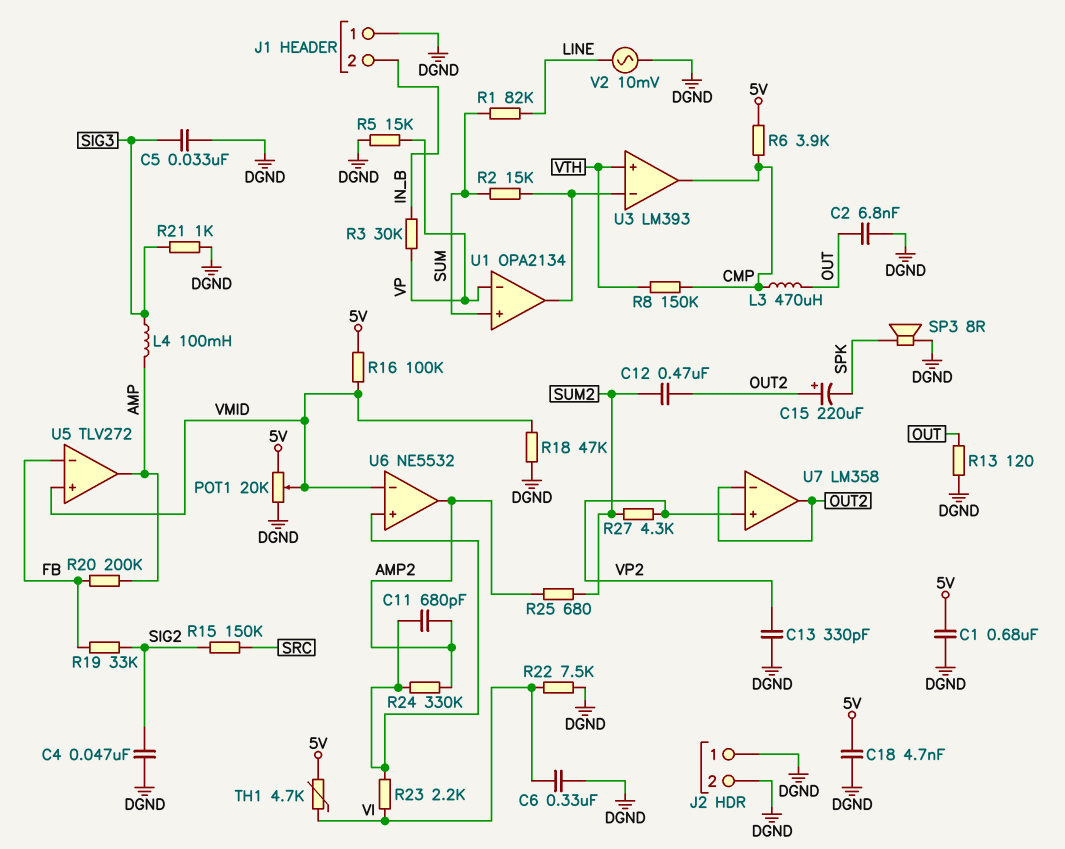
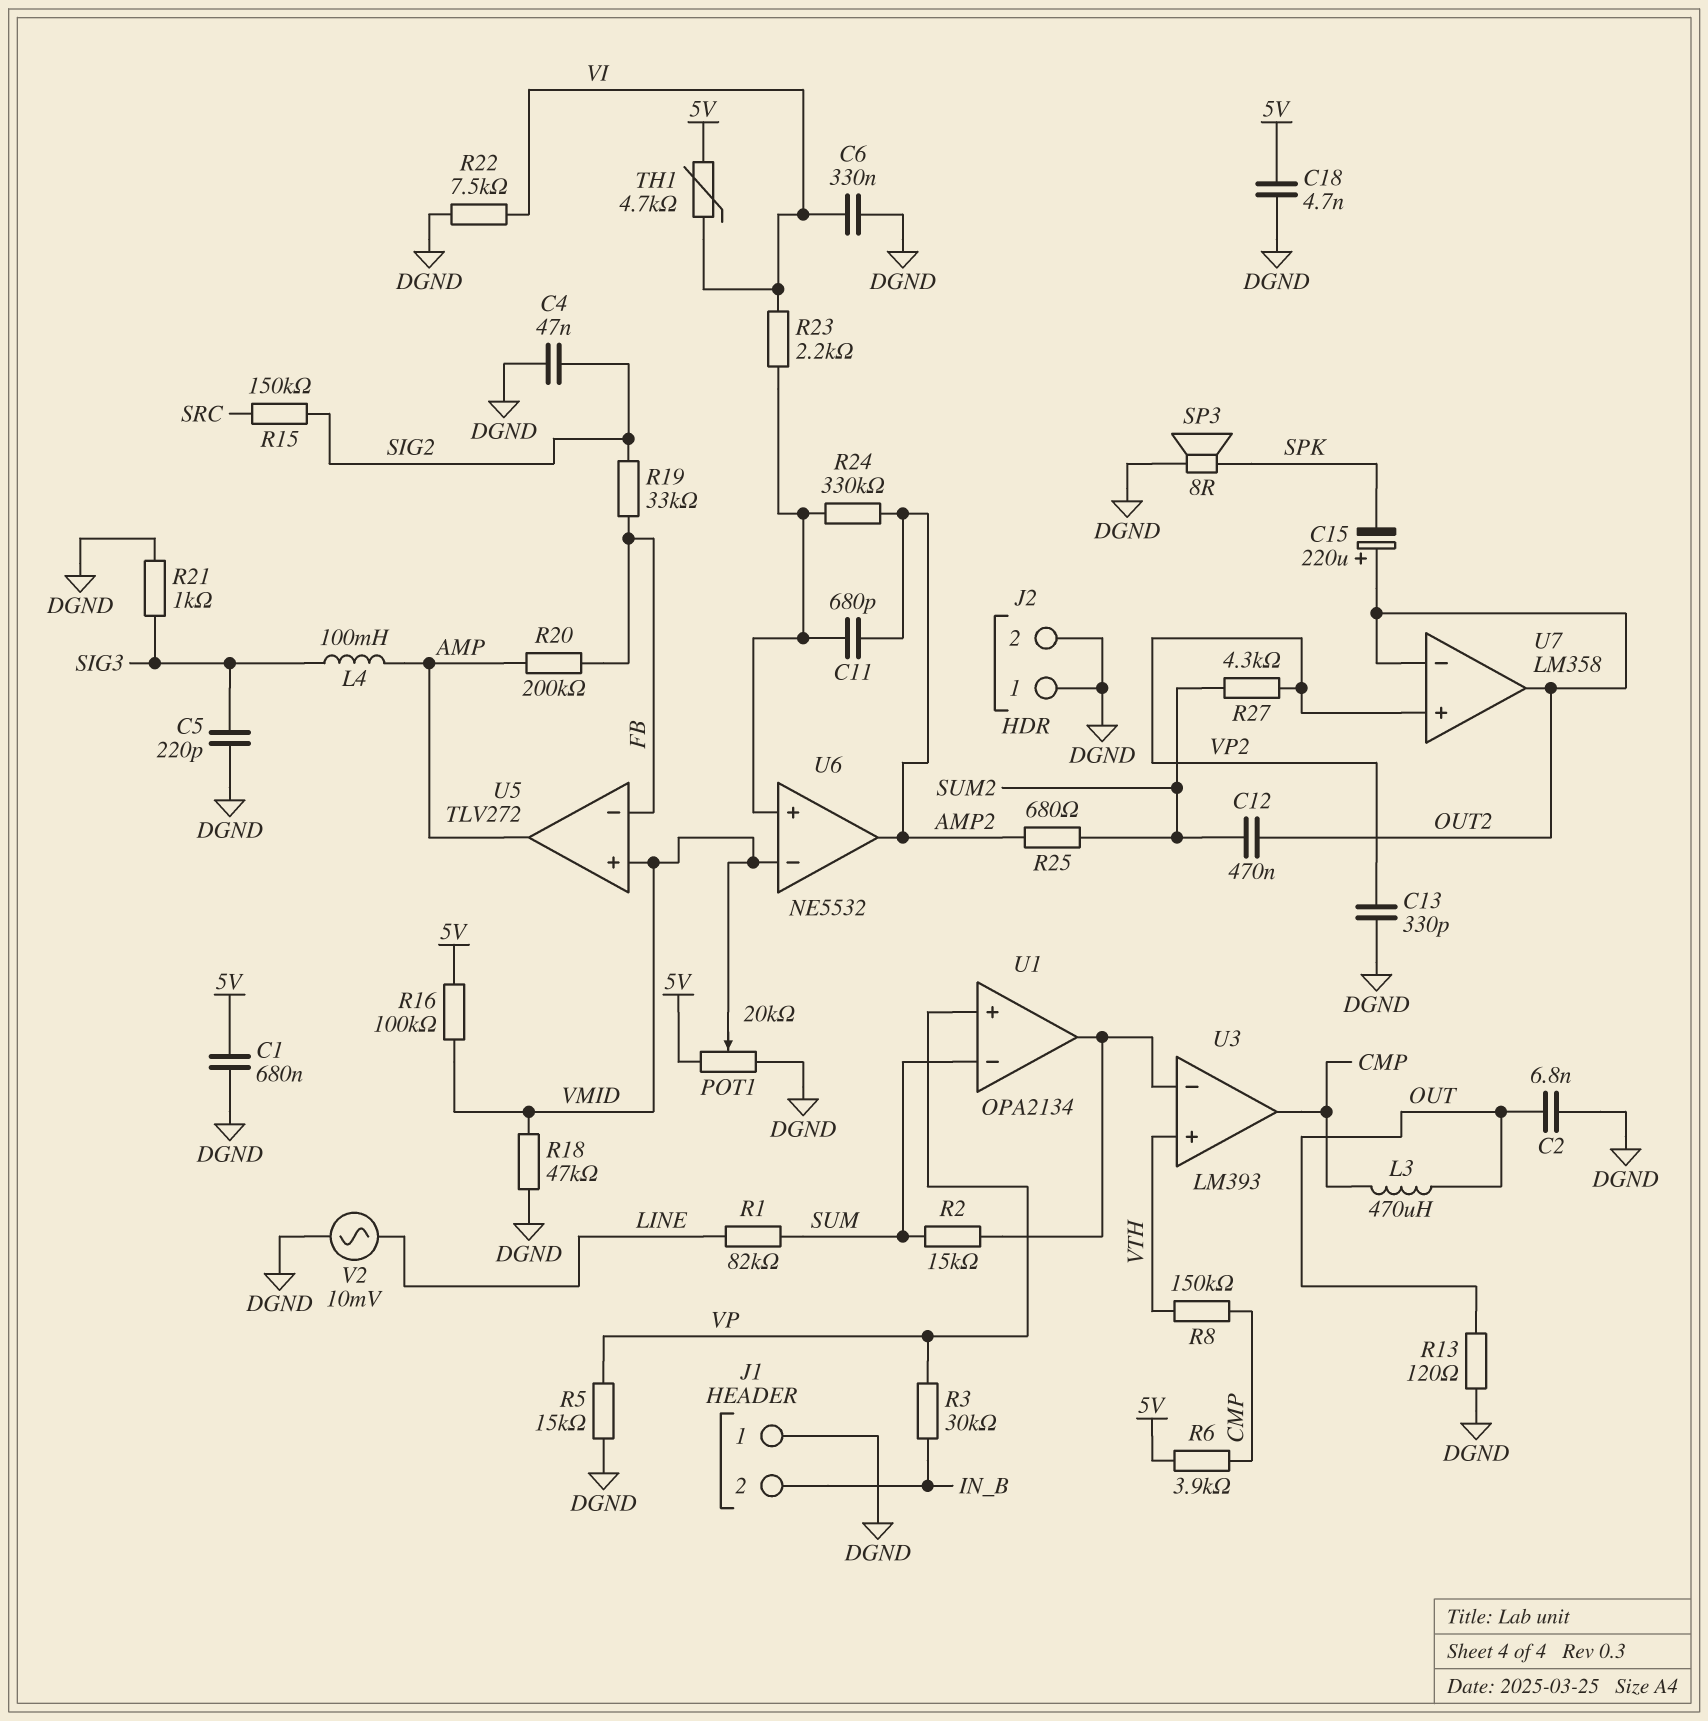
C5: 33nF (DGND, SIG3) -> 220pF (DGND, SIG3)
U1 pin in+: SUM -> VP
U1 pin in-: VP -> SUM

